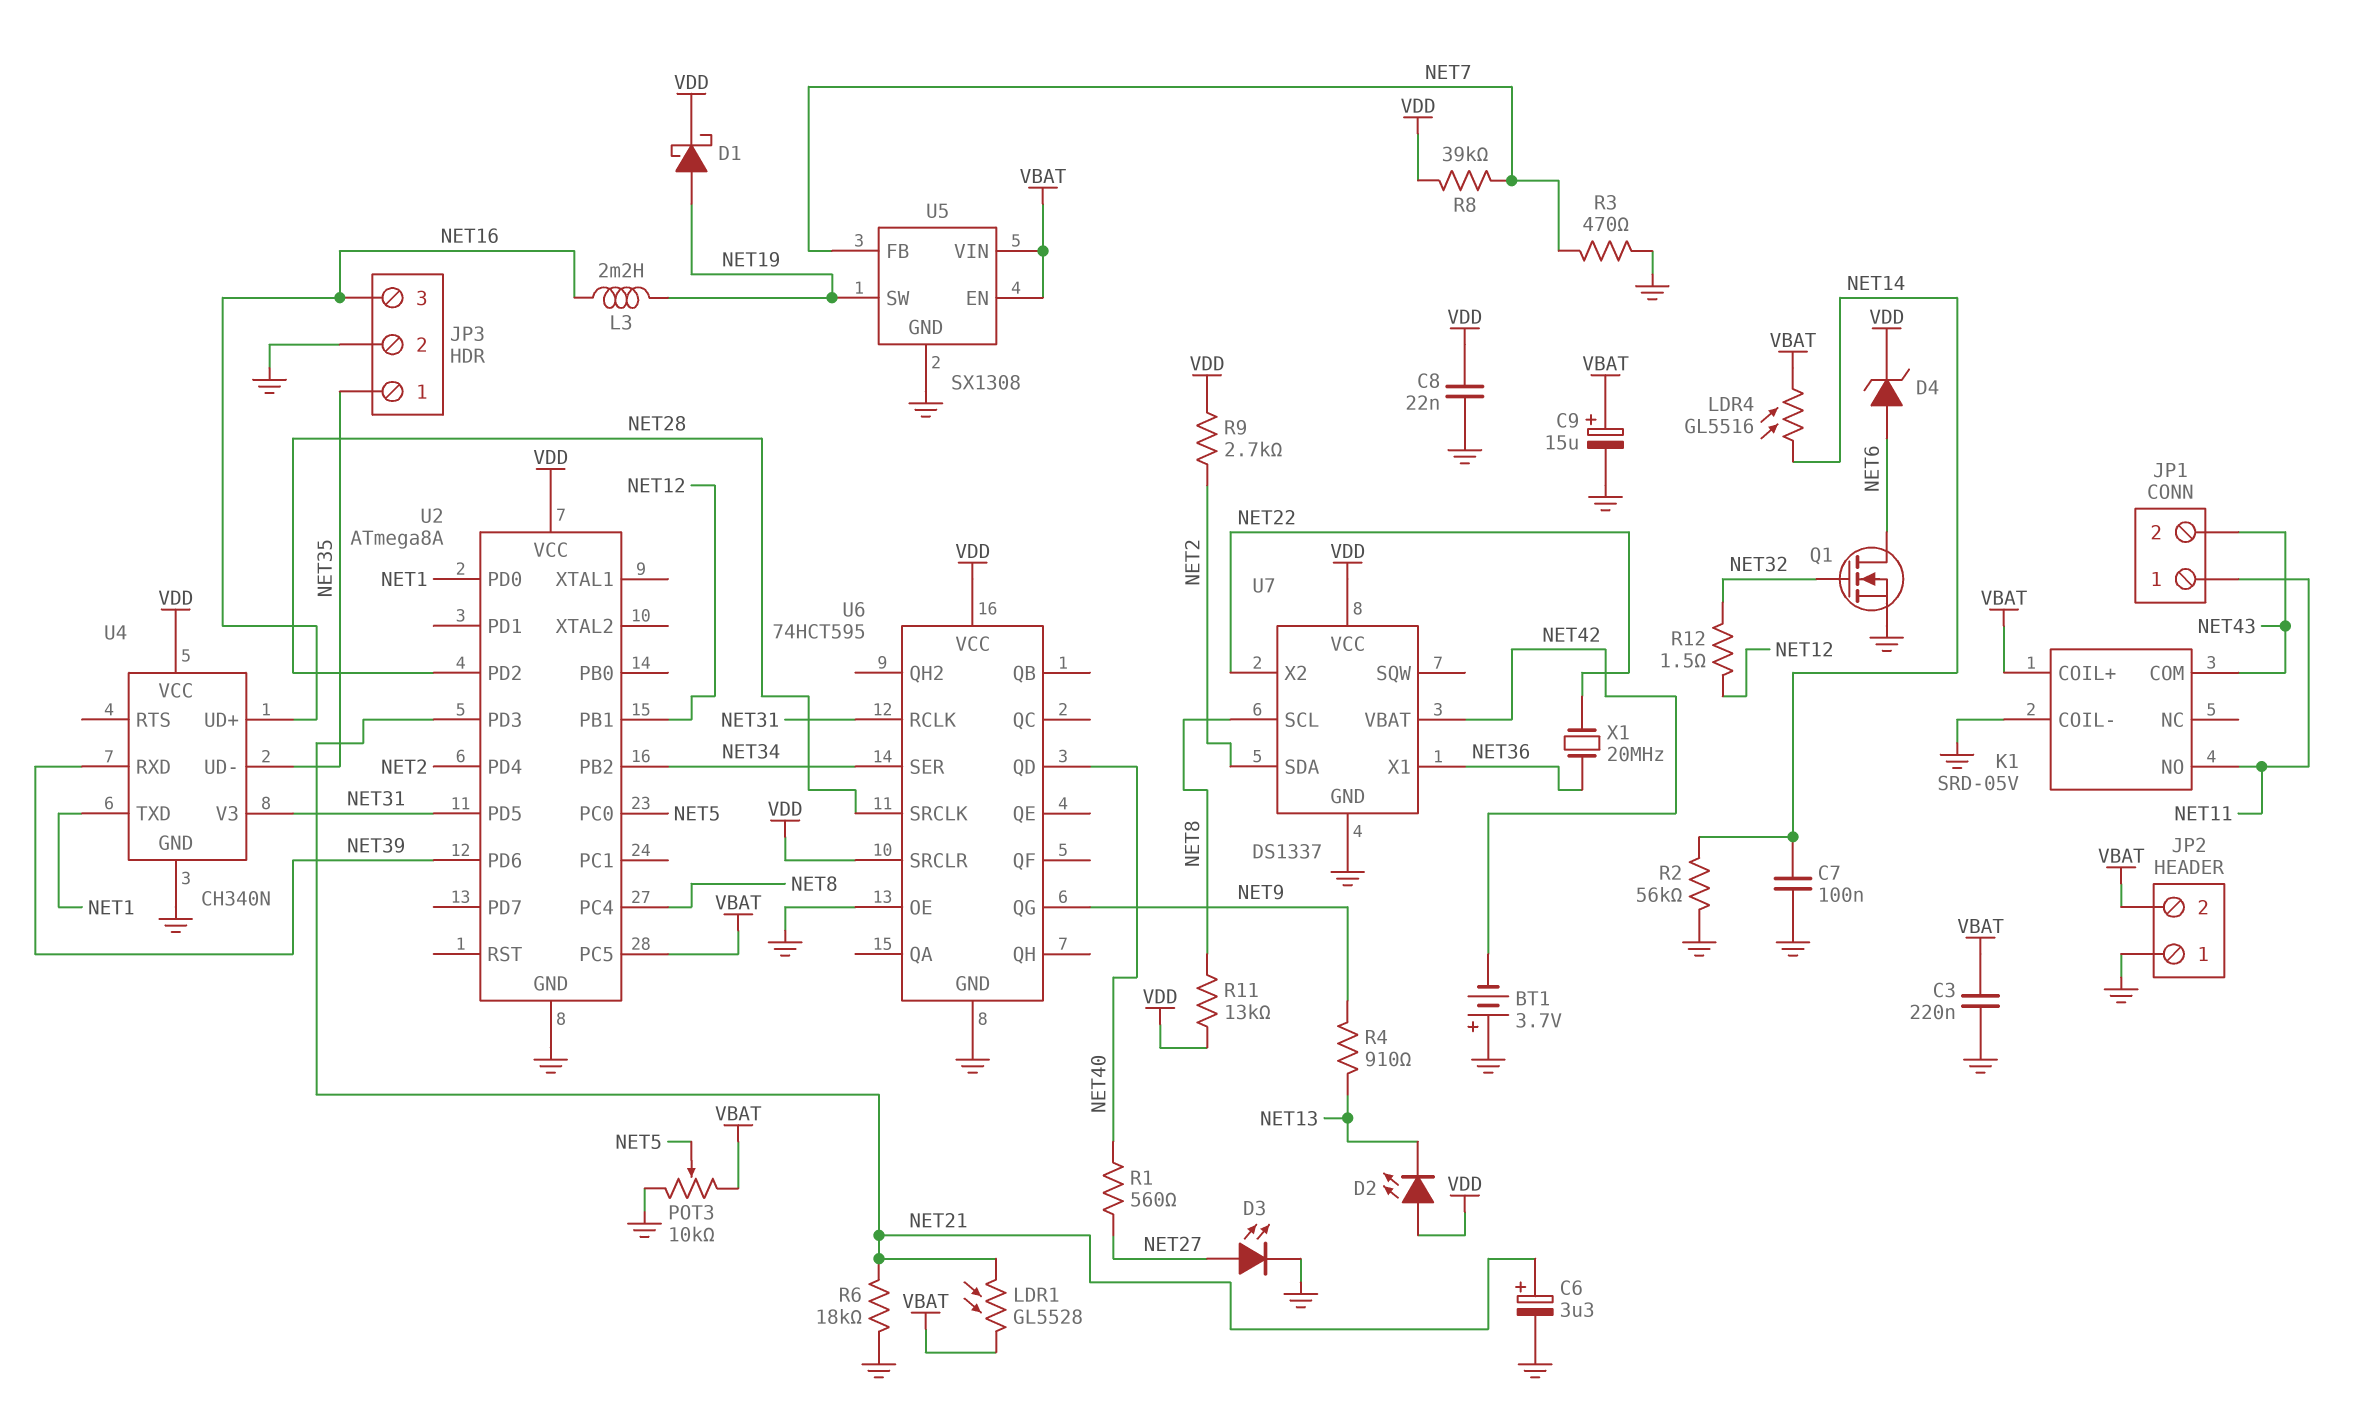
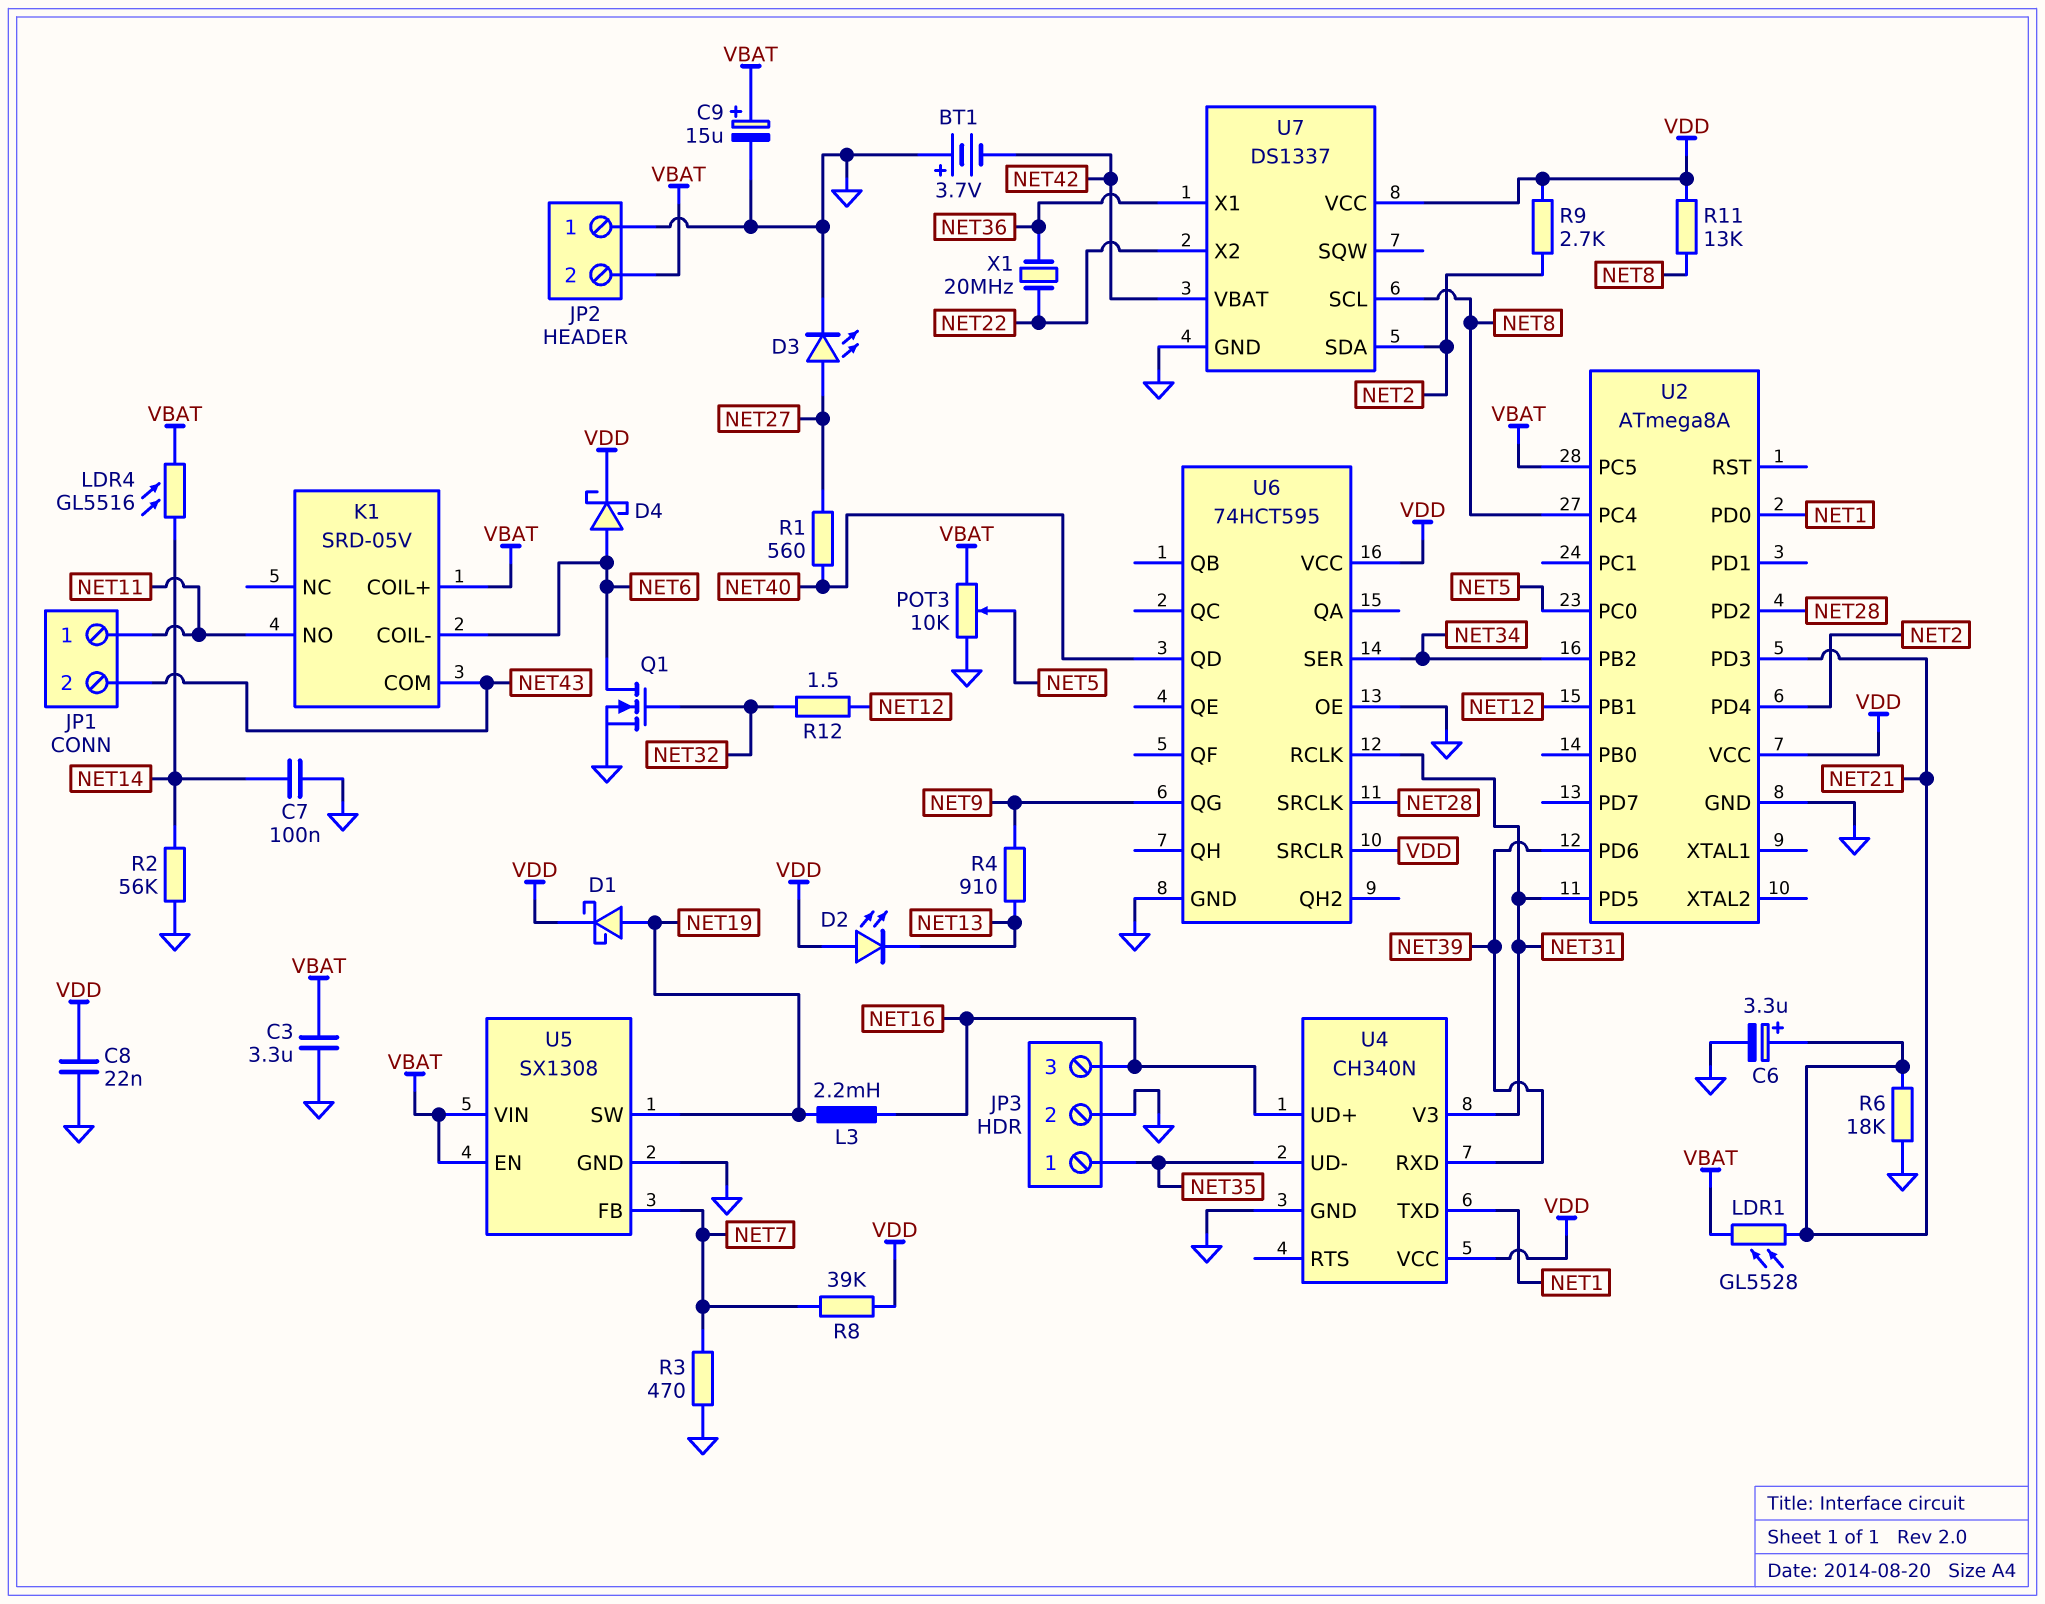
C3: 220nF (GND, VBAT) -> 3.3uF (GND, VBAT)
D4: zener (A NET6, K VDD) -> schottky (A NET6, K VDD)
K1 pin COIL-: GND -> NET6

